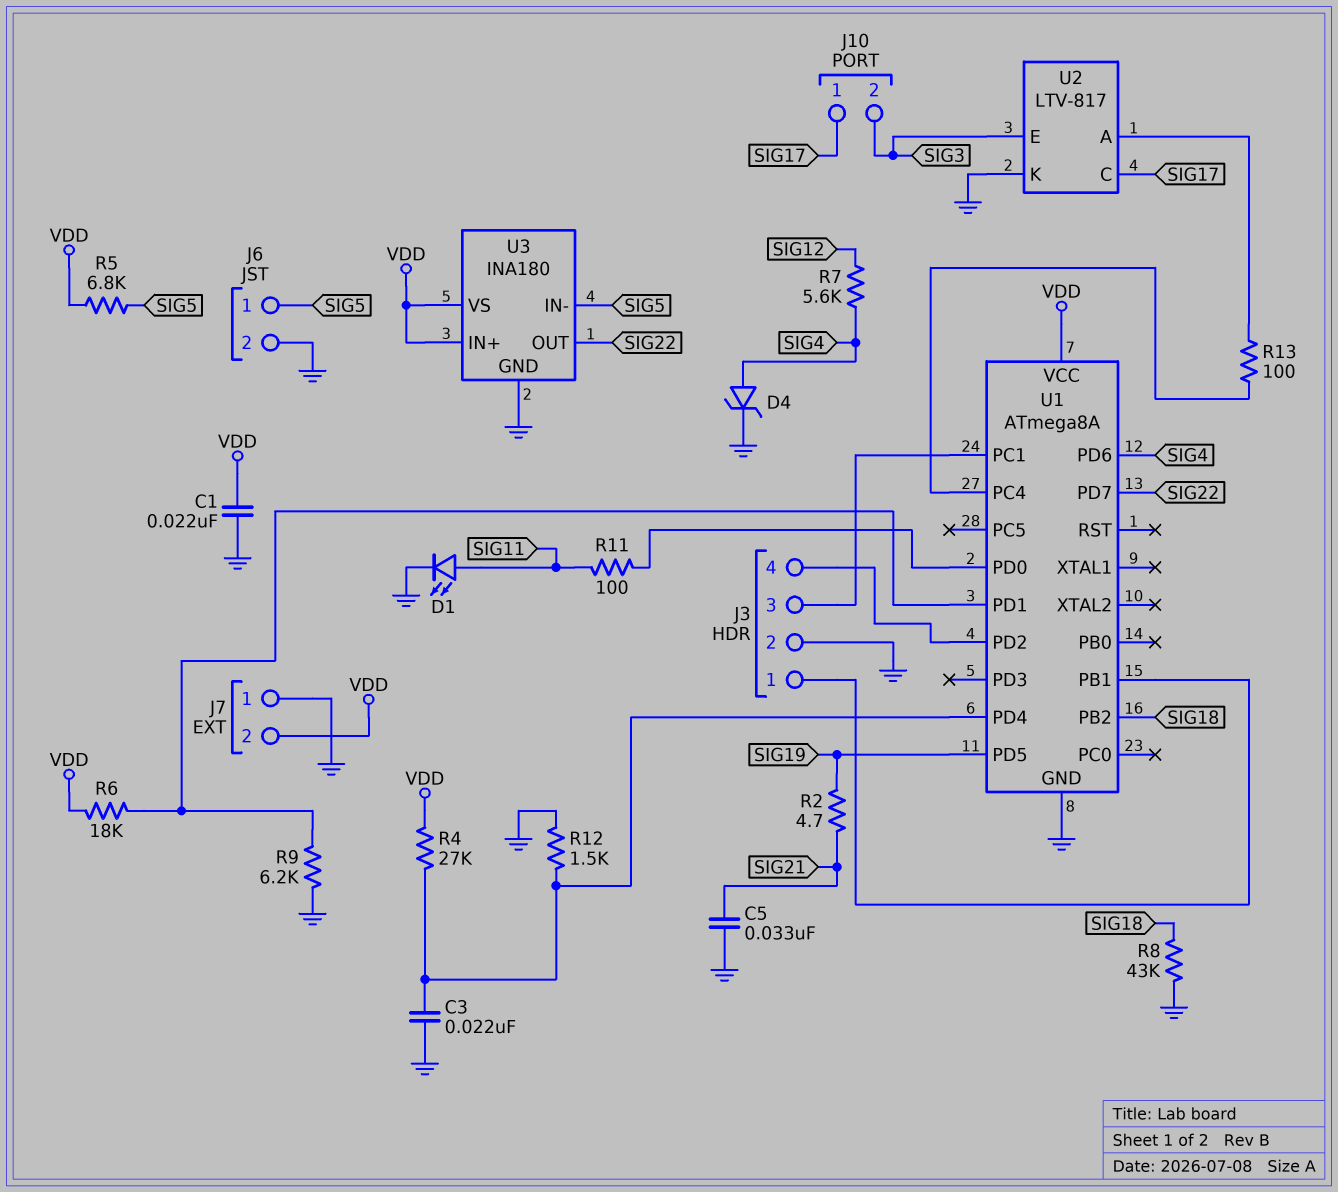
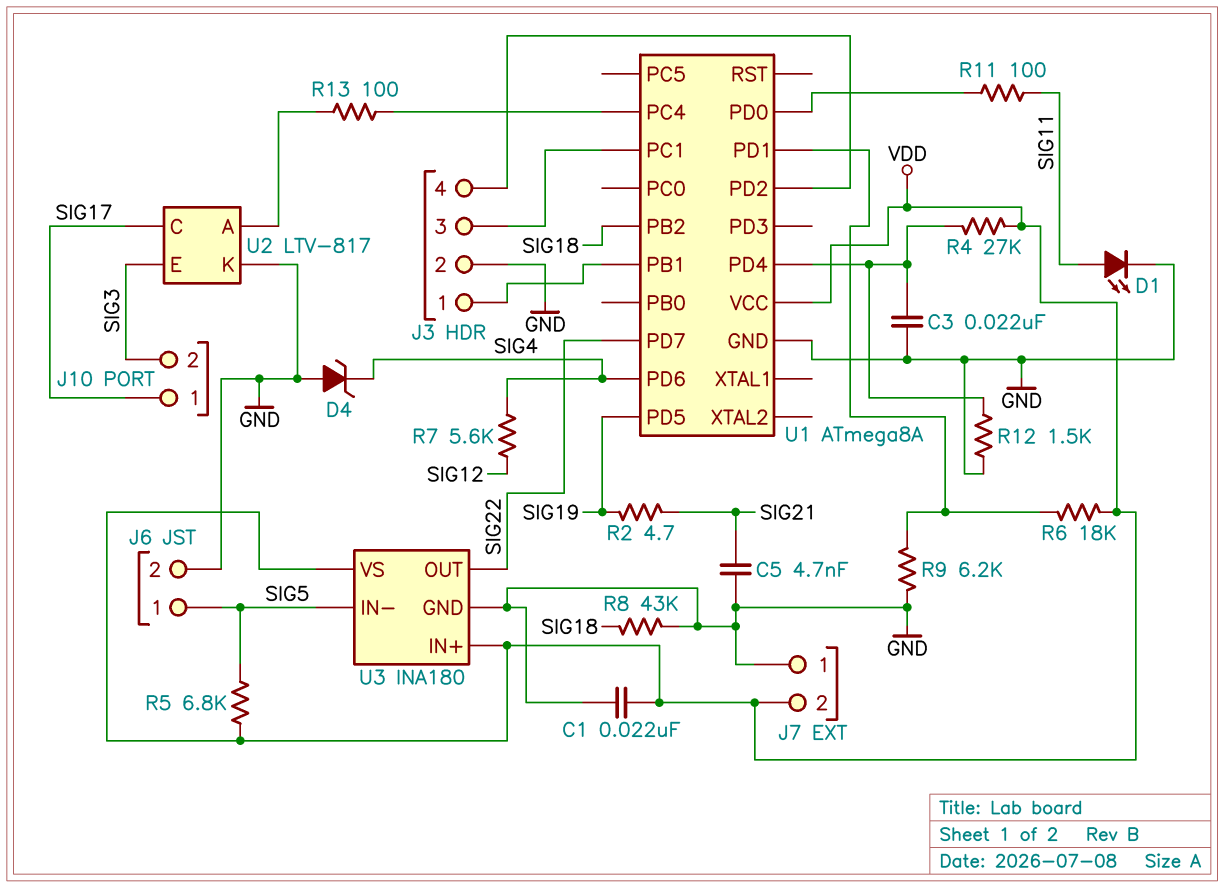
C5: 33nF (GND, SIG21) -> 4.7nF (GND, SIG21)
D4: zener (A SIG4, K GND) -> zener (A GND, K SIG4)

